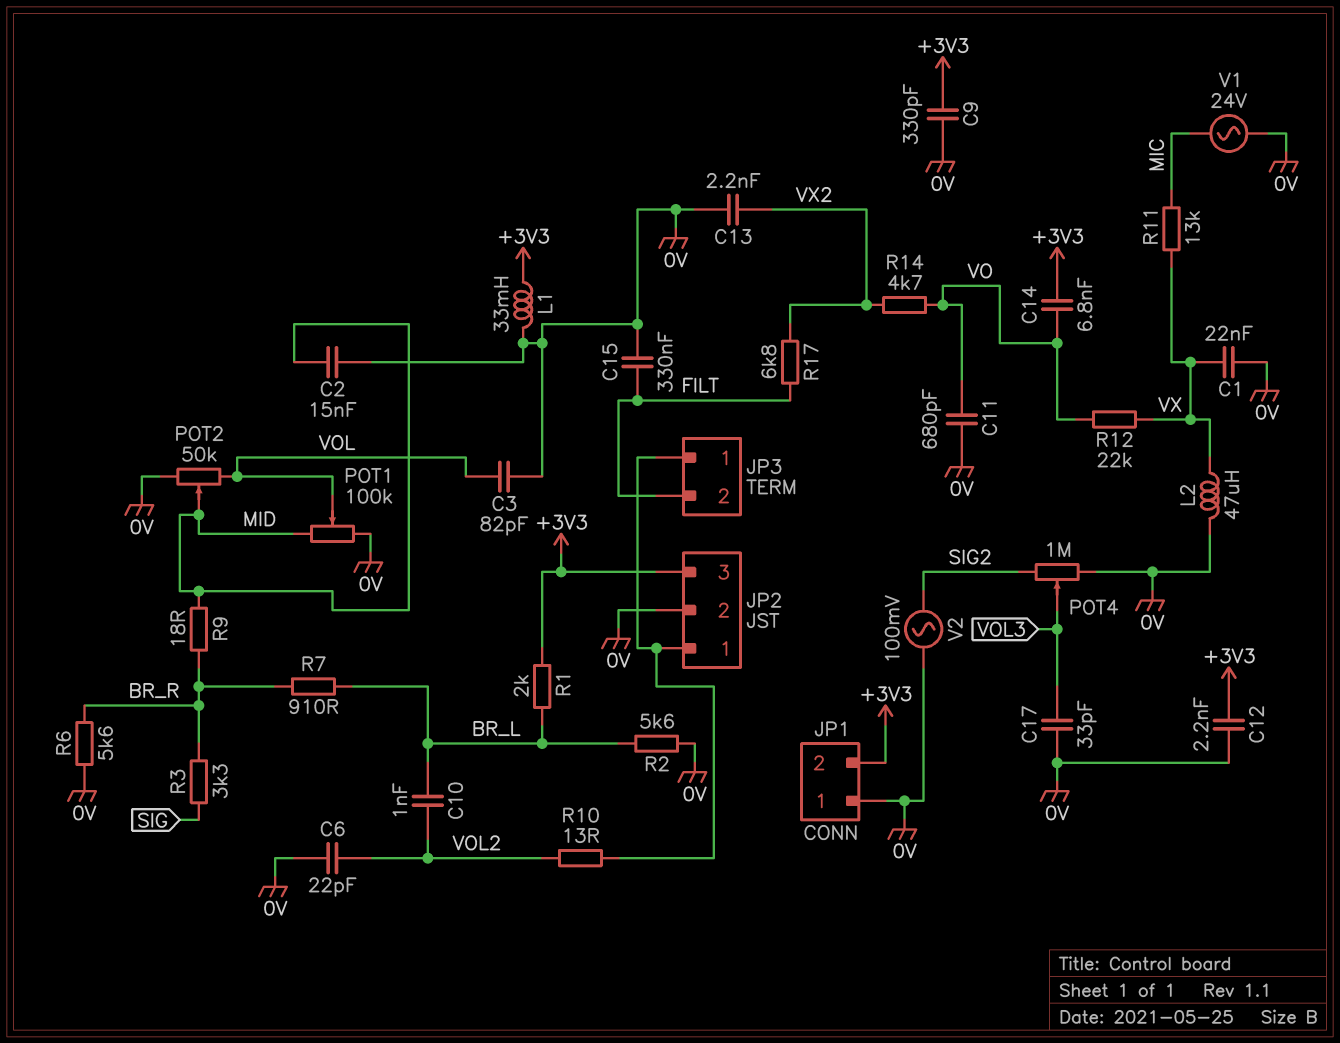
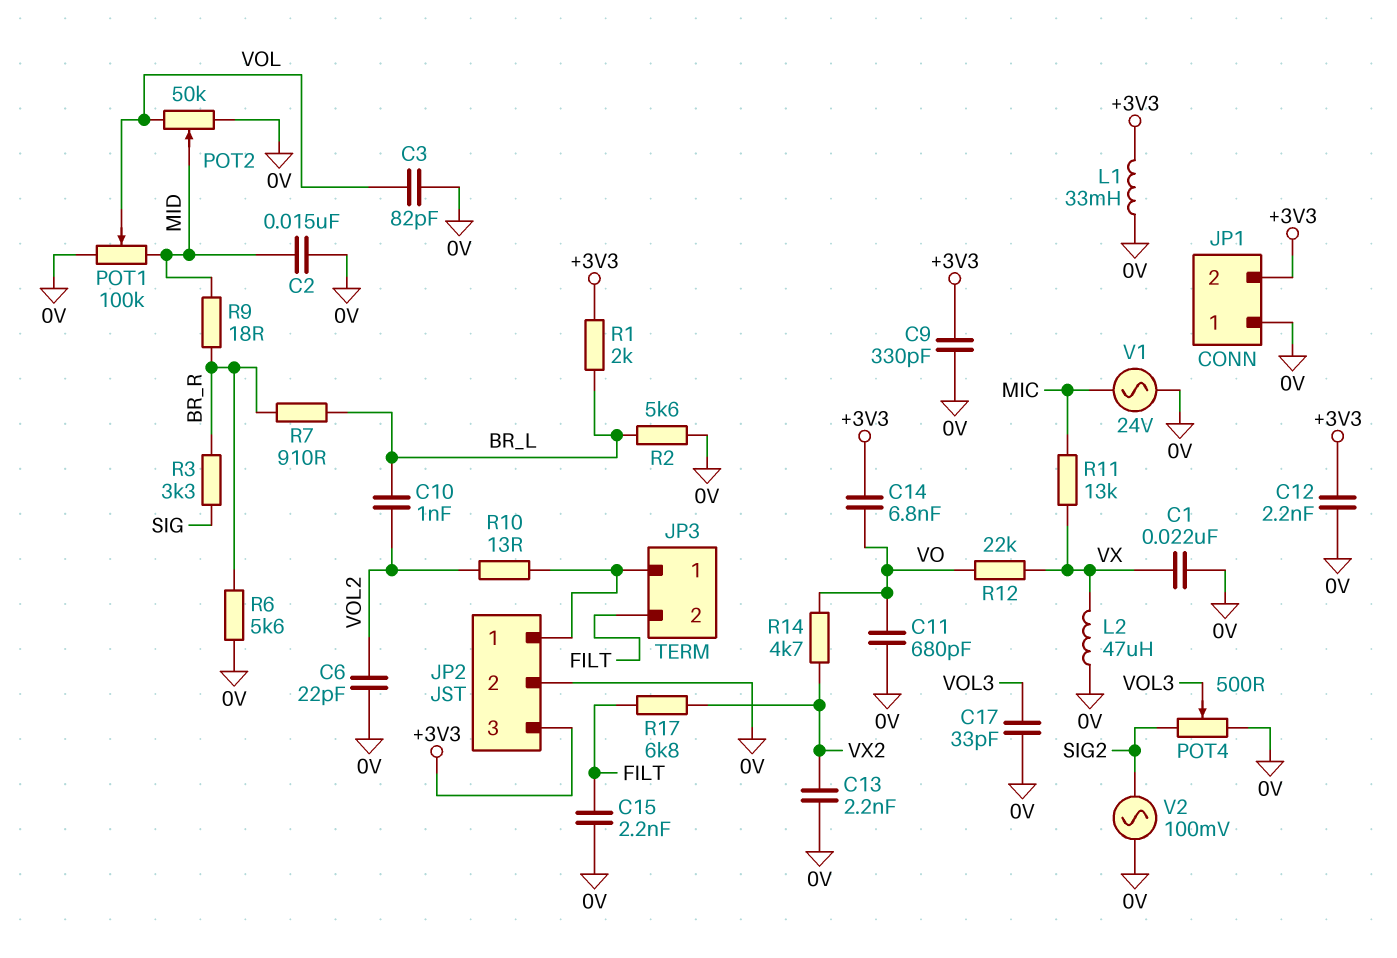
C15: 330nF (0V, FILT) -> 2.2nF (0V, FILT)
POT4: 1M (0V, SIG2, wiper VOL3) -> 500 (0V, SIG2, wiper VOL3)

